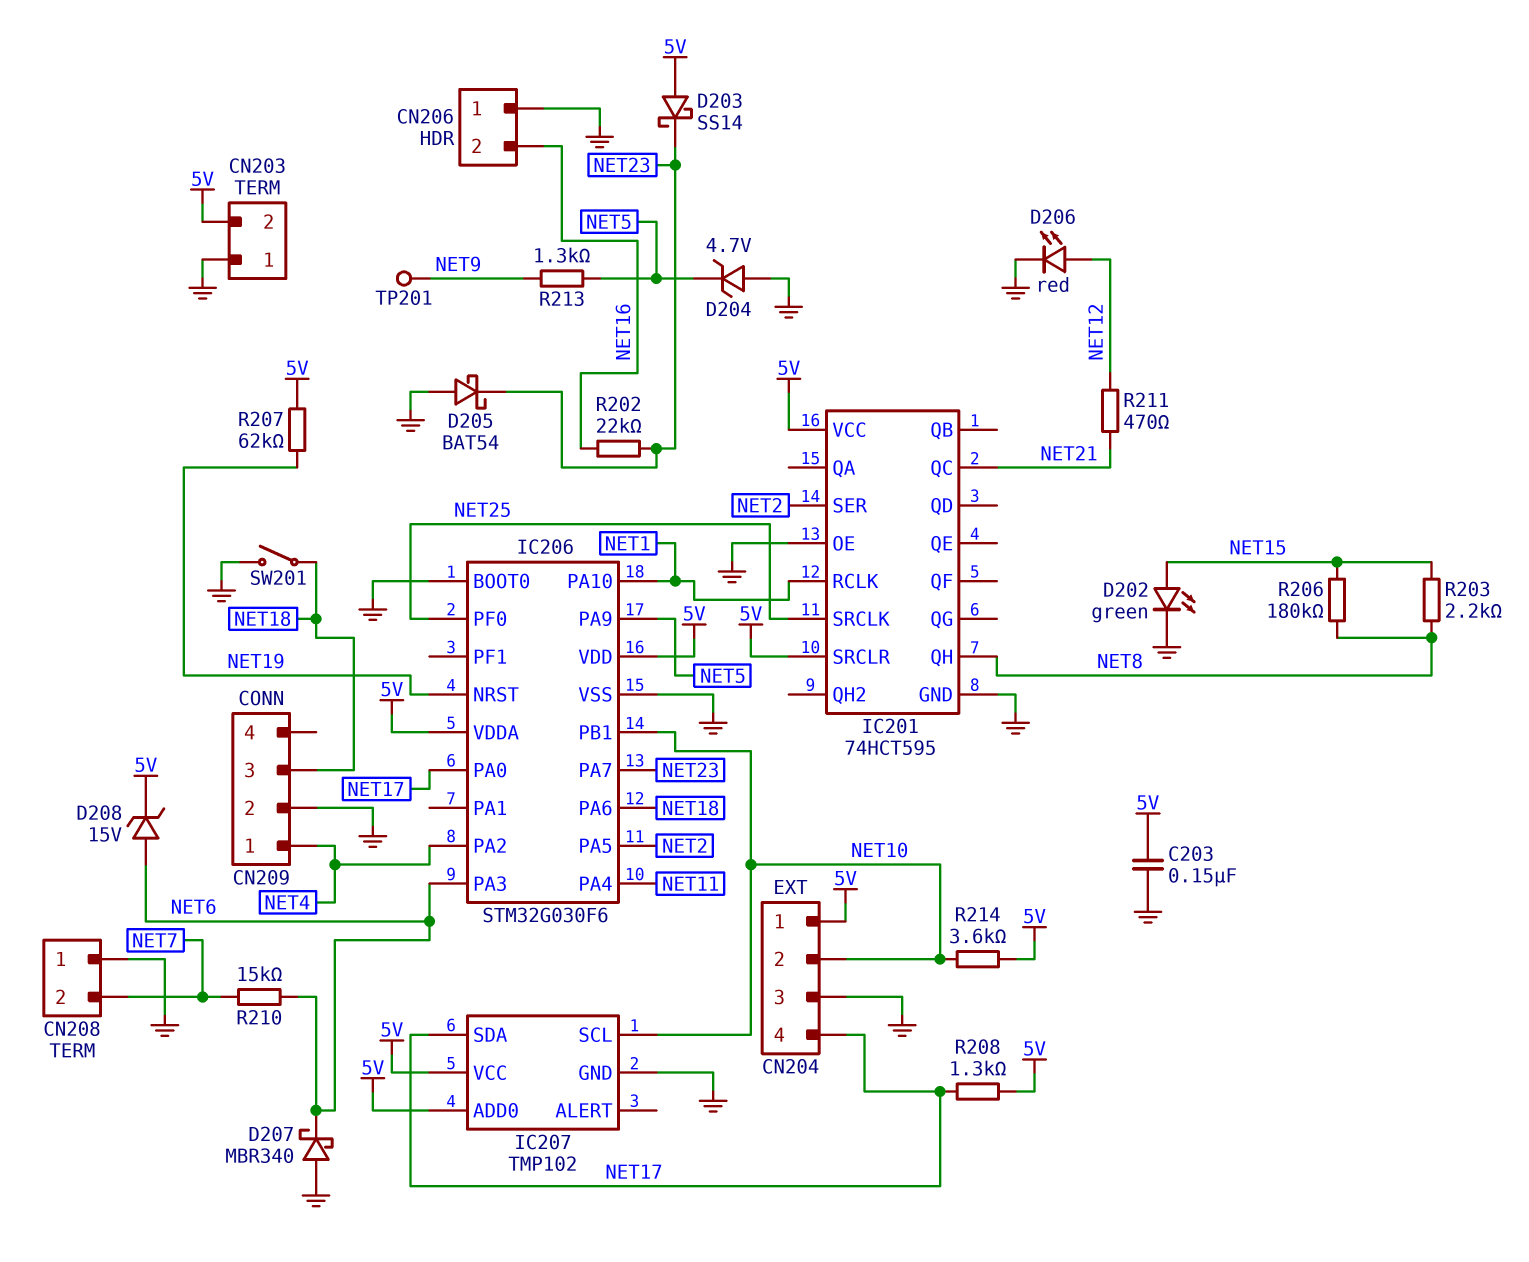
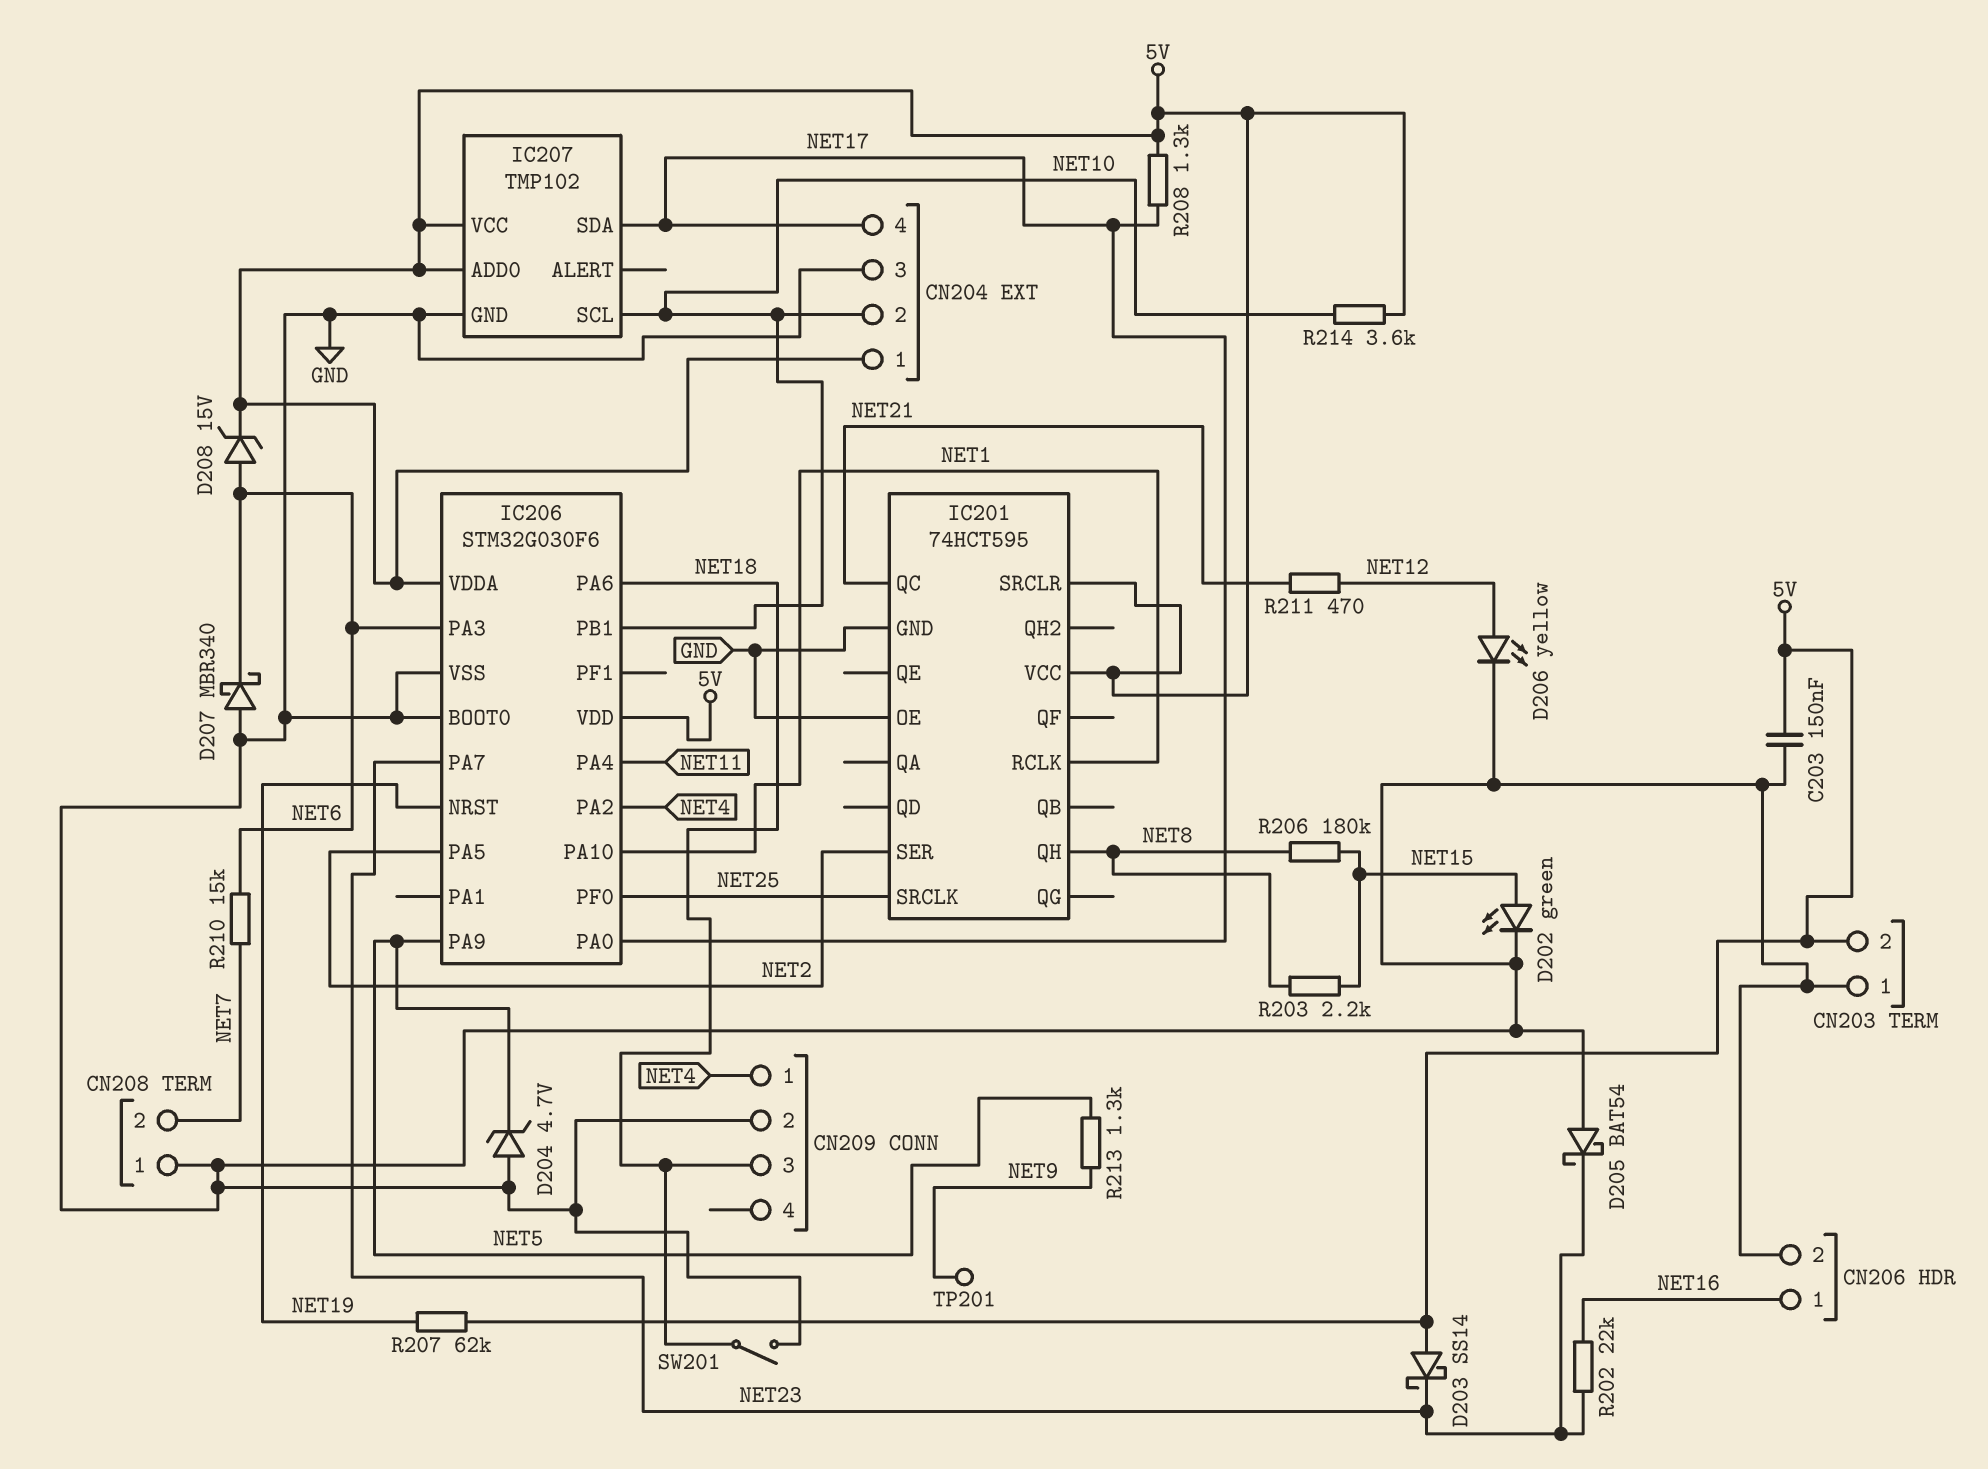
CN206 pin 1: GND -> NET16
CN206 pin 2: NET16 -> GND
D206: LED red (A NET12, K GND) -> LED yellow (A NET12, K GND)

